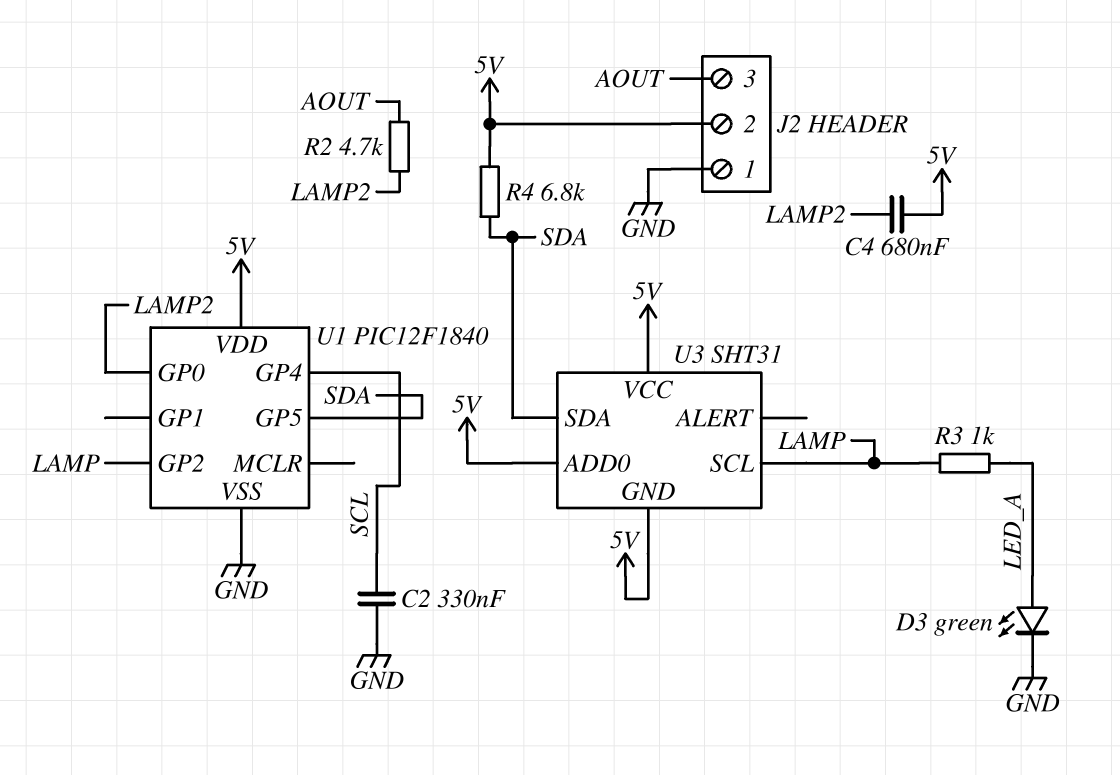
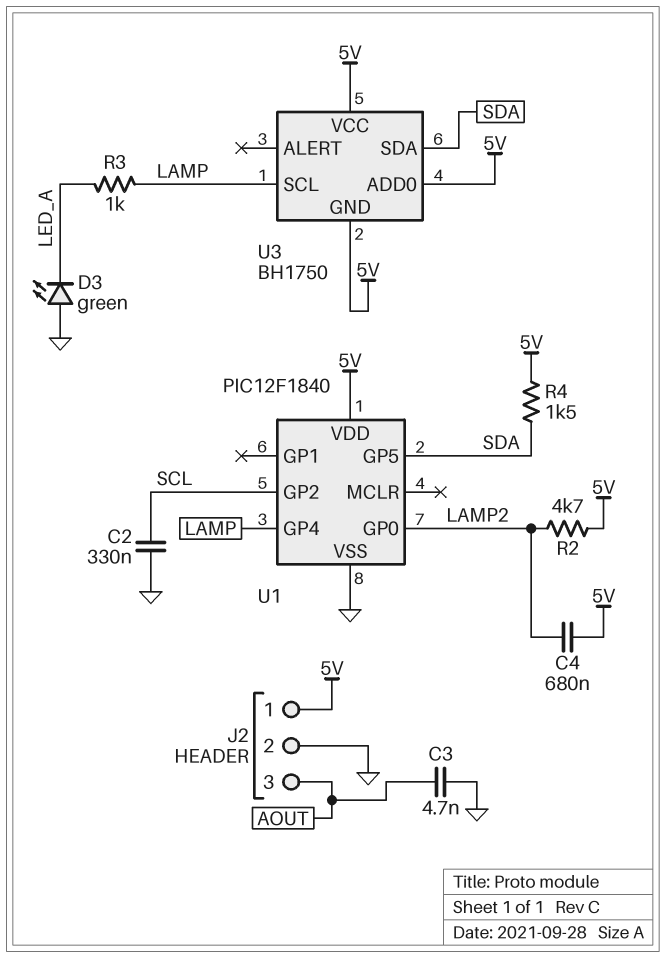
C3: none -> 4.7nF (AOUT, GND)
D3: LED green (A LED_A, K GND) -> LED green (A GND, K LED_A)
J2 pin 1: GND -> 5V
J2 pin 2: 5V -> GND
R2: 4.7k (AOUT, LAMP2) -> 4.7k (5V, LAMP2)
R4: 6.8k (5V, SDA) -> 1.5k (5V, SDA)
U1 pin GP2: LAMP -> SCL
U1 pin GP4: SCL -> LAMP
U3: SHT31 -> BH1750

